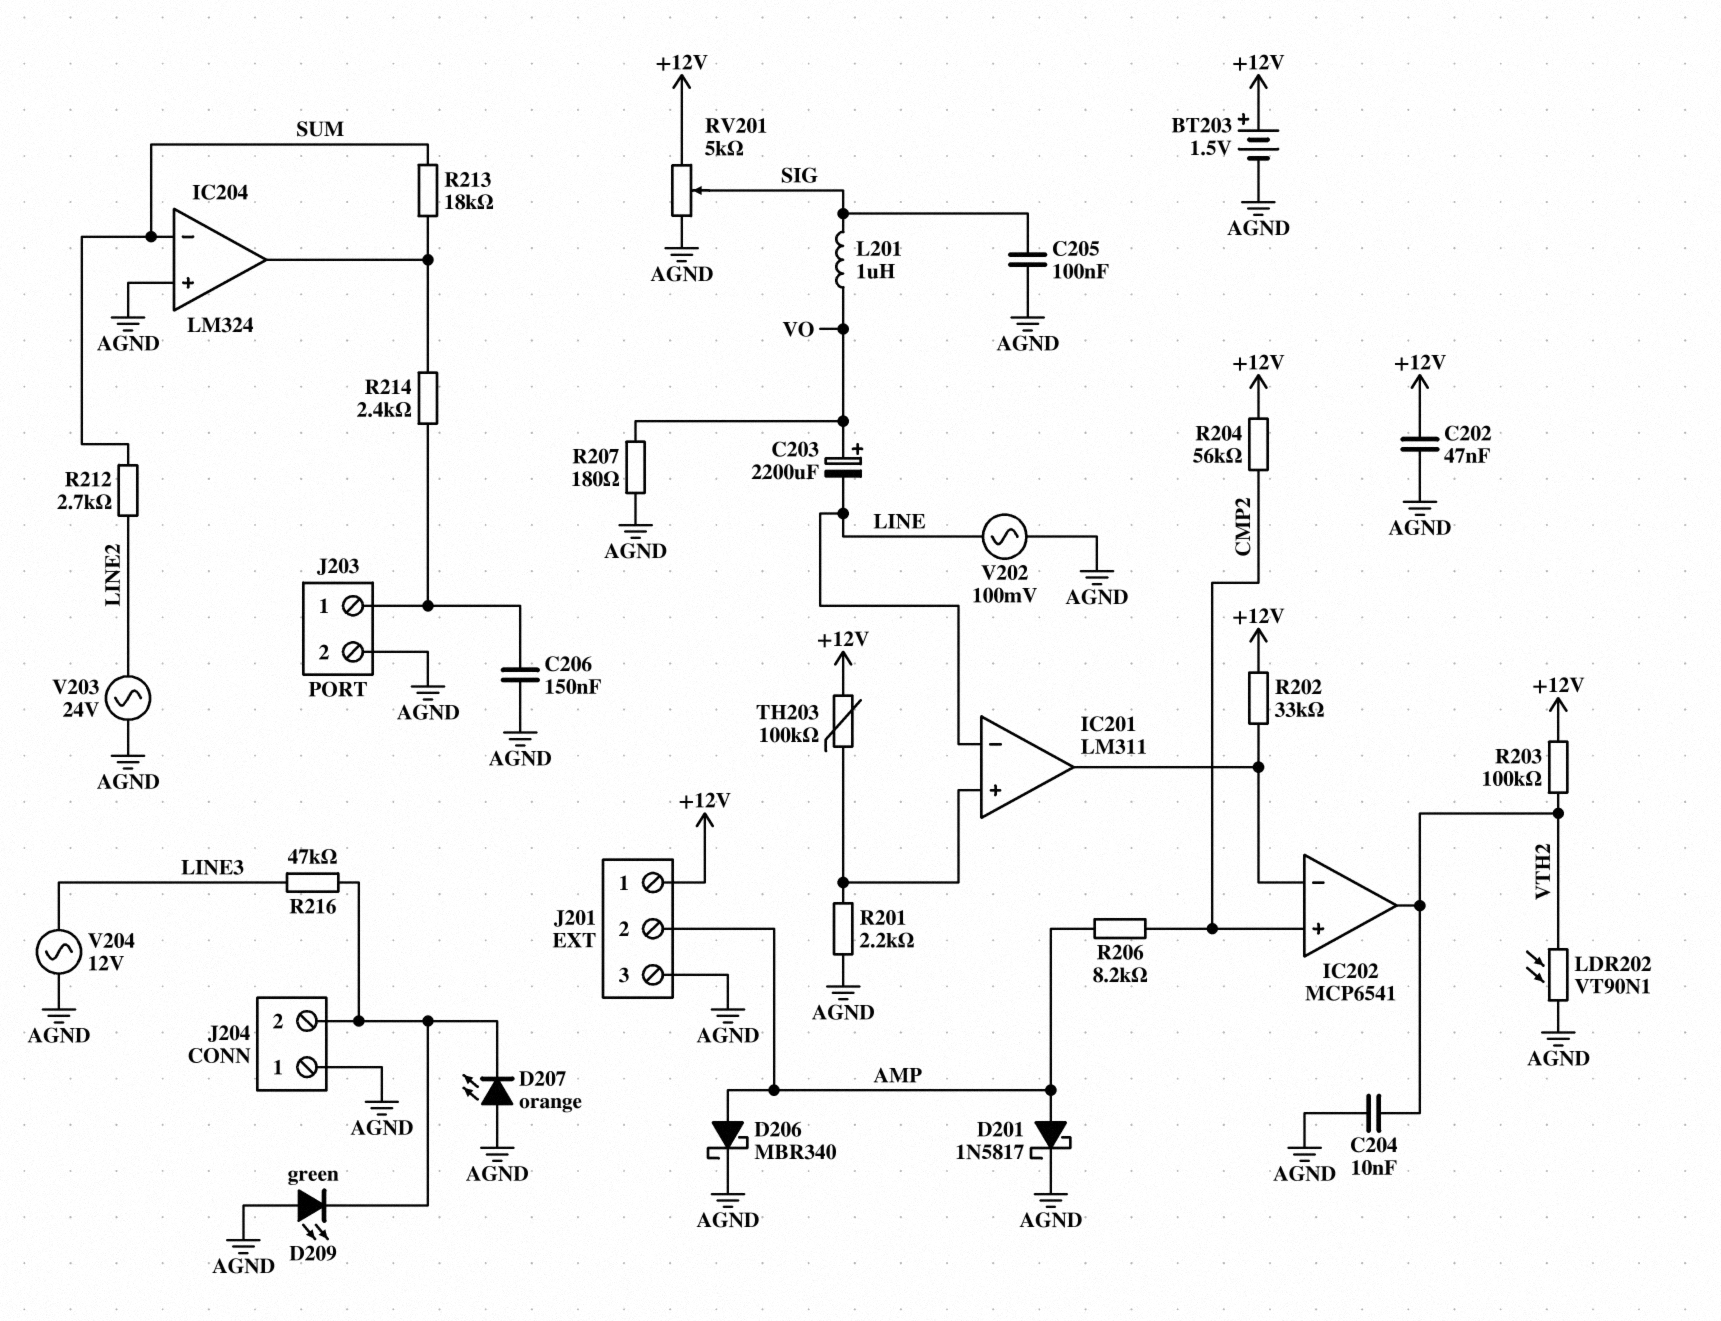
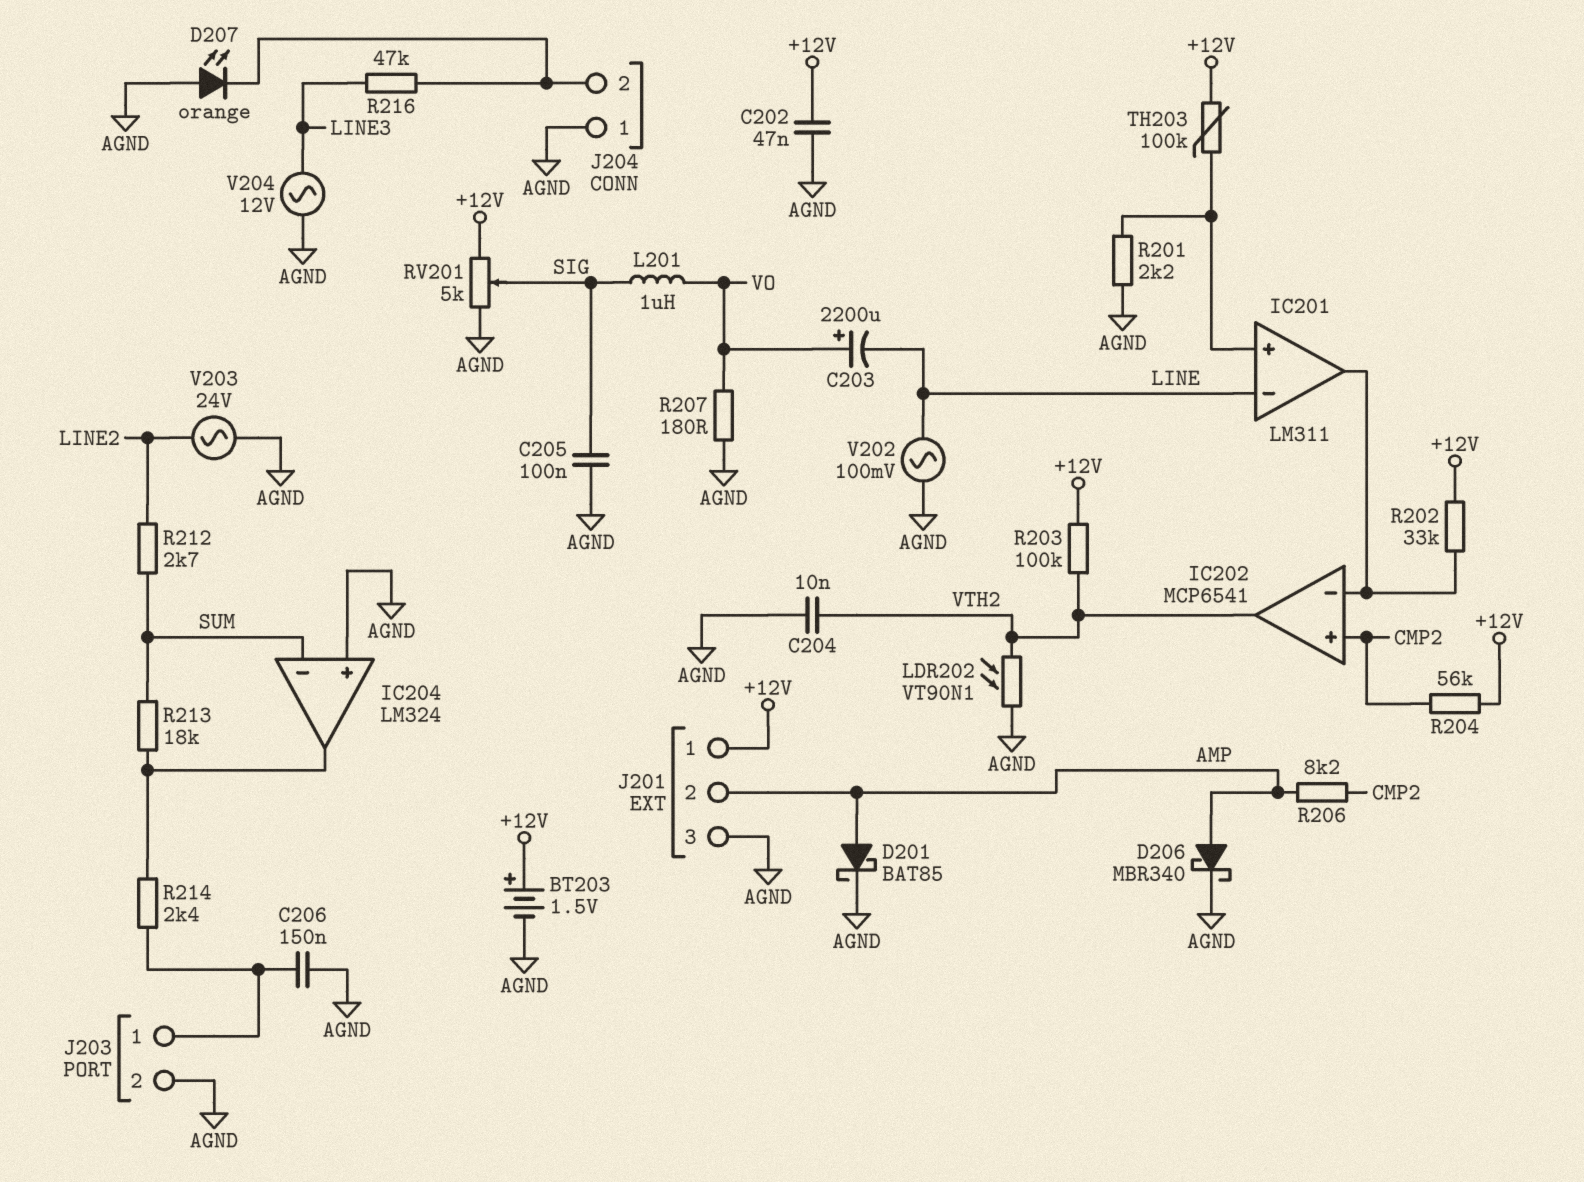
D201: schottky 1N5817 (A AMP, K AGND) -> schottky BAT85 (A AMP, K AGND)
D209: LED green (A AGND, K J204/2) -> none

